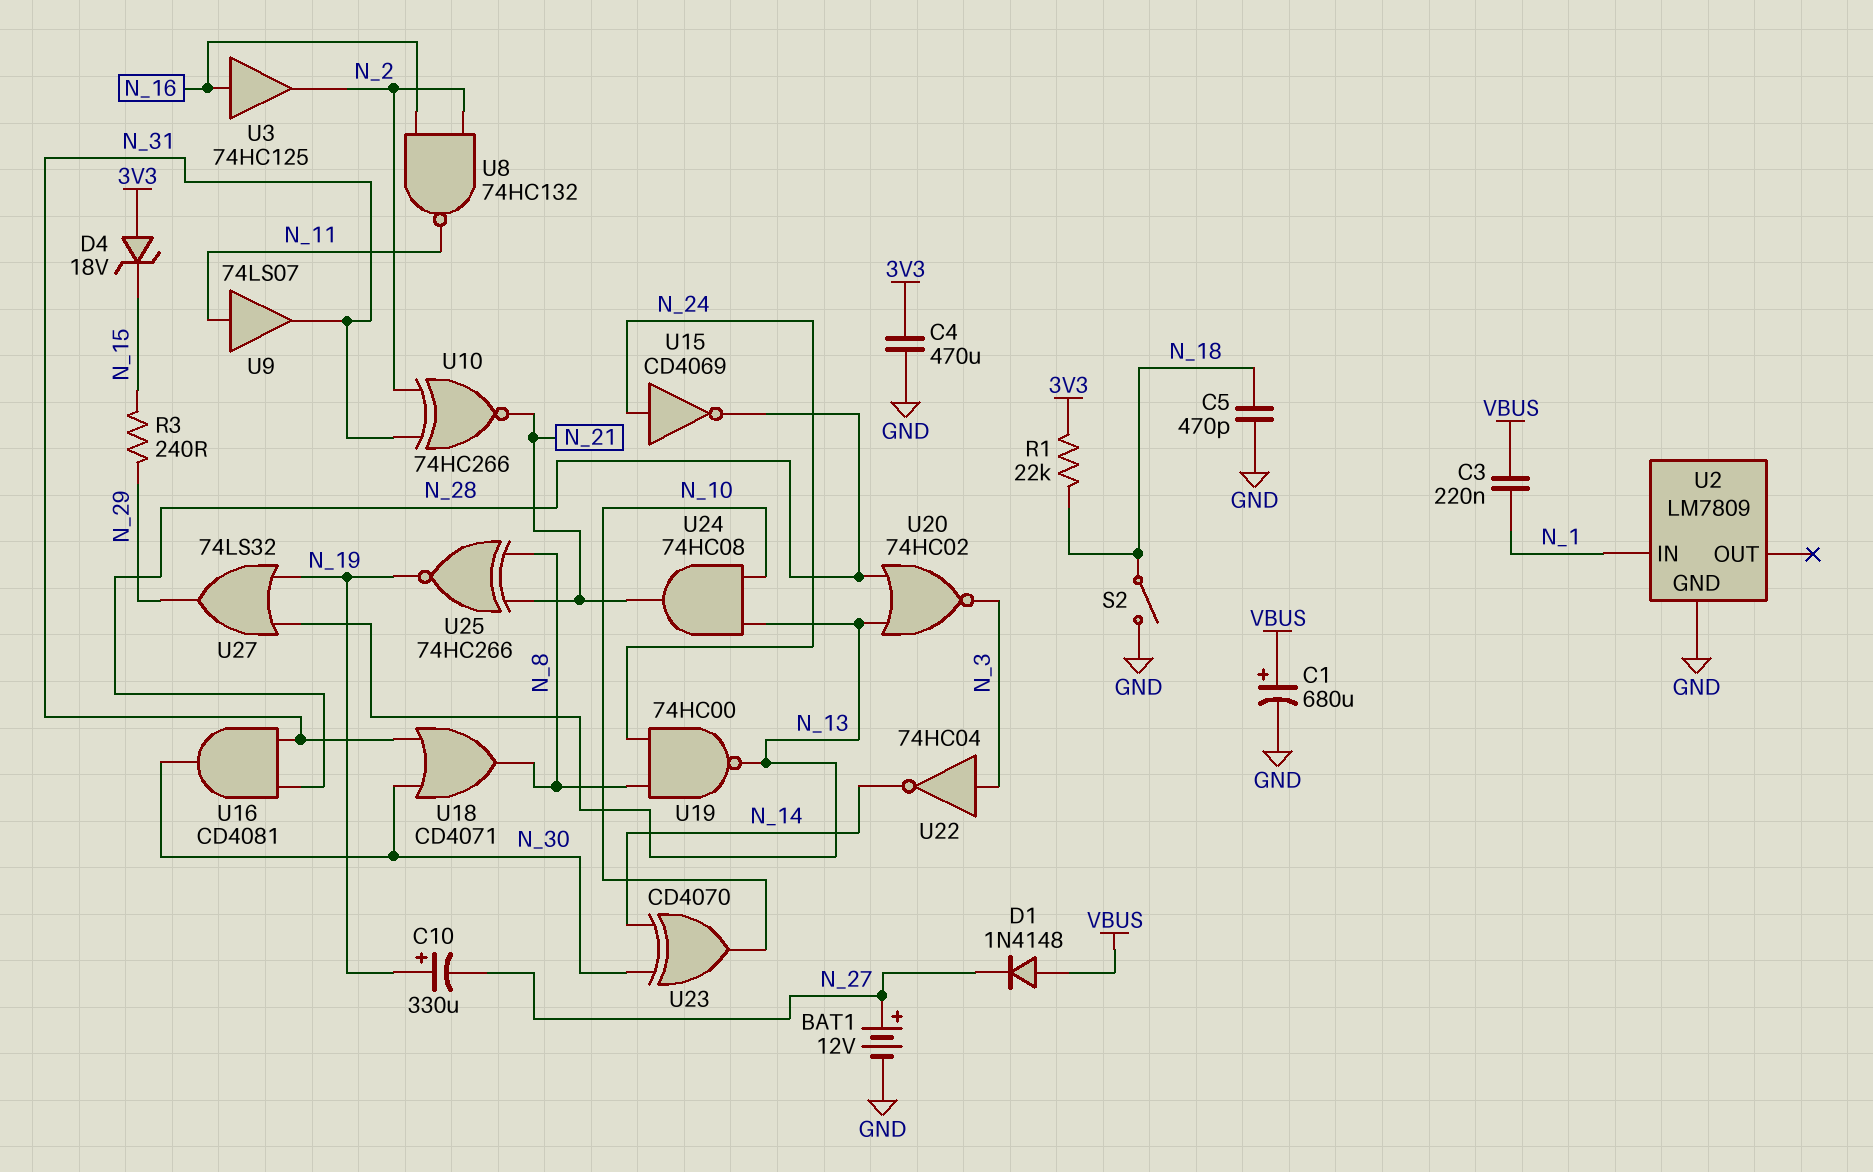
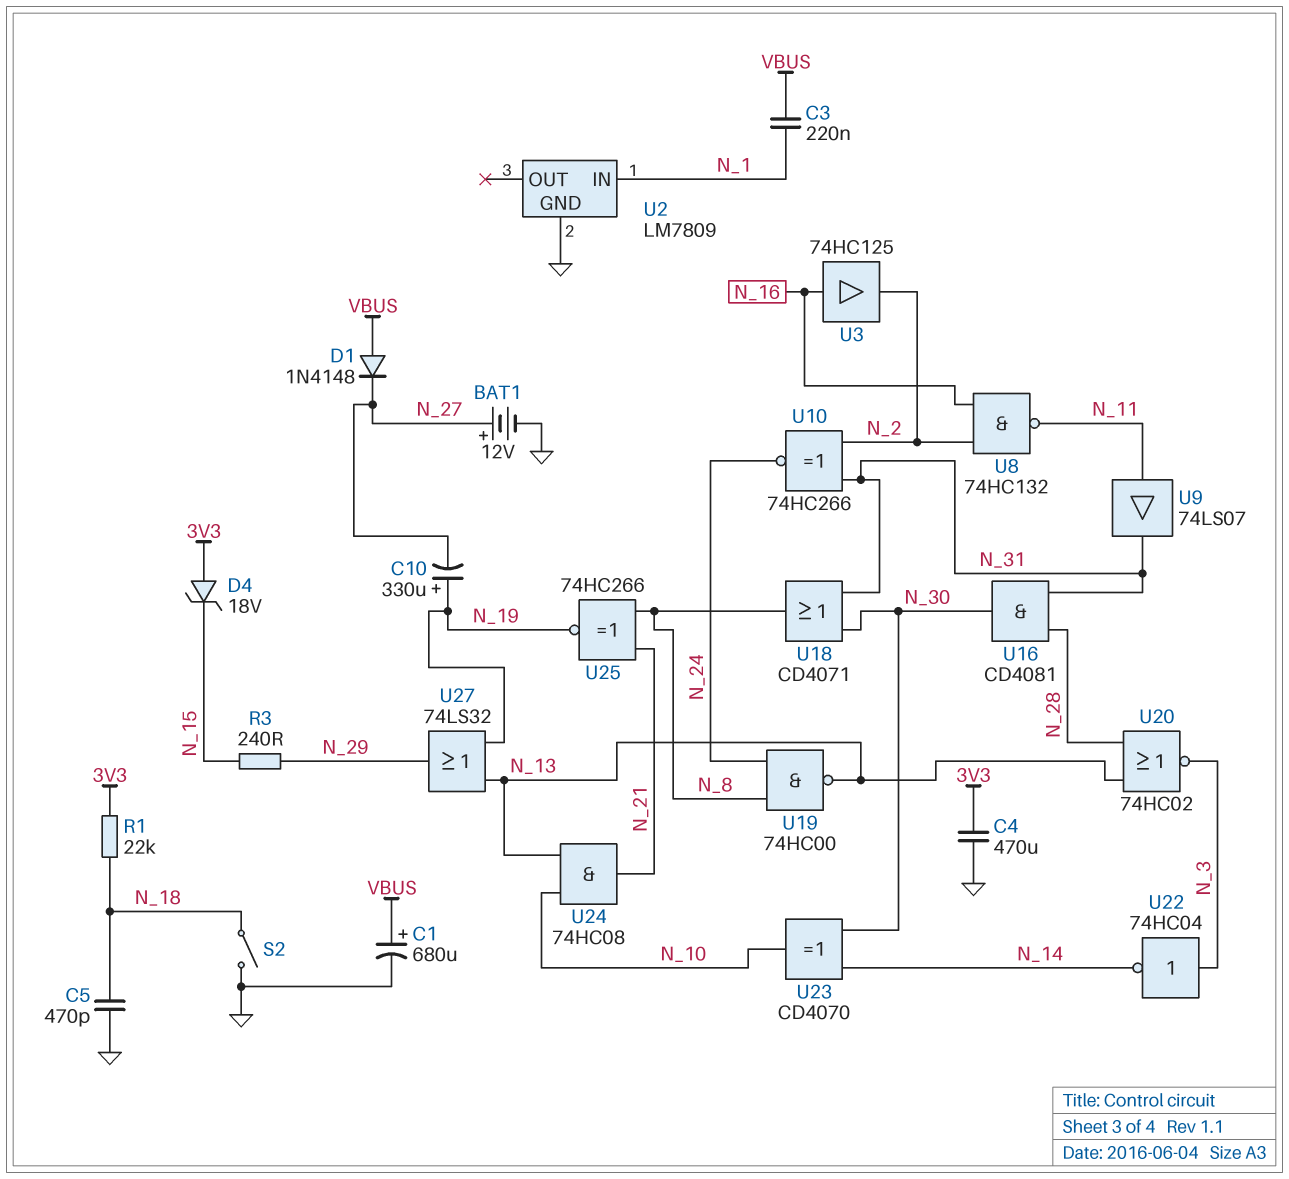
U10: XNOR 74HC266 (in N_2, in N_31, out N_21) -> XNOR 74HC266 (in N_2, in N_31, out N_24)
U15: NOT CD4069 (in N_24, out N_28) -> none

